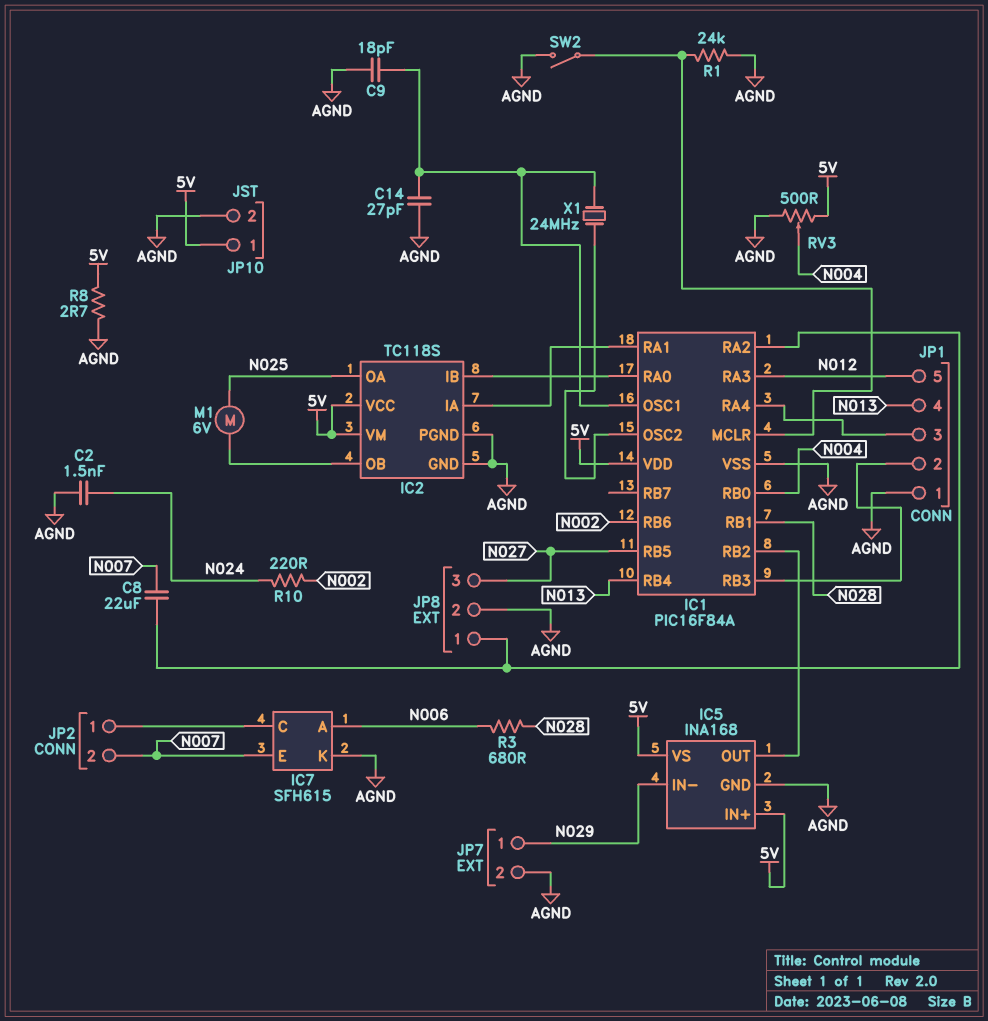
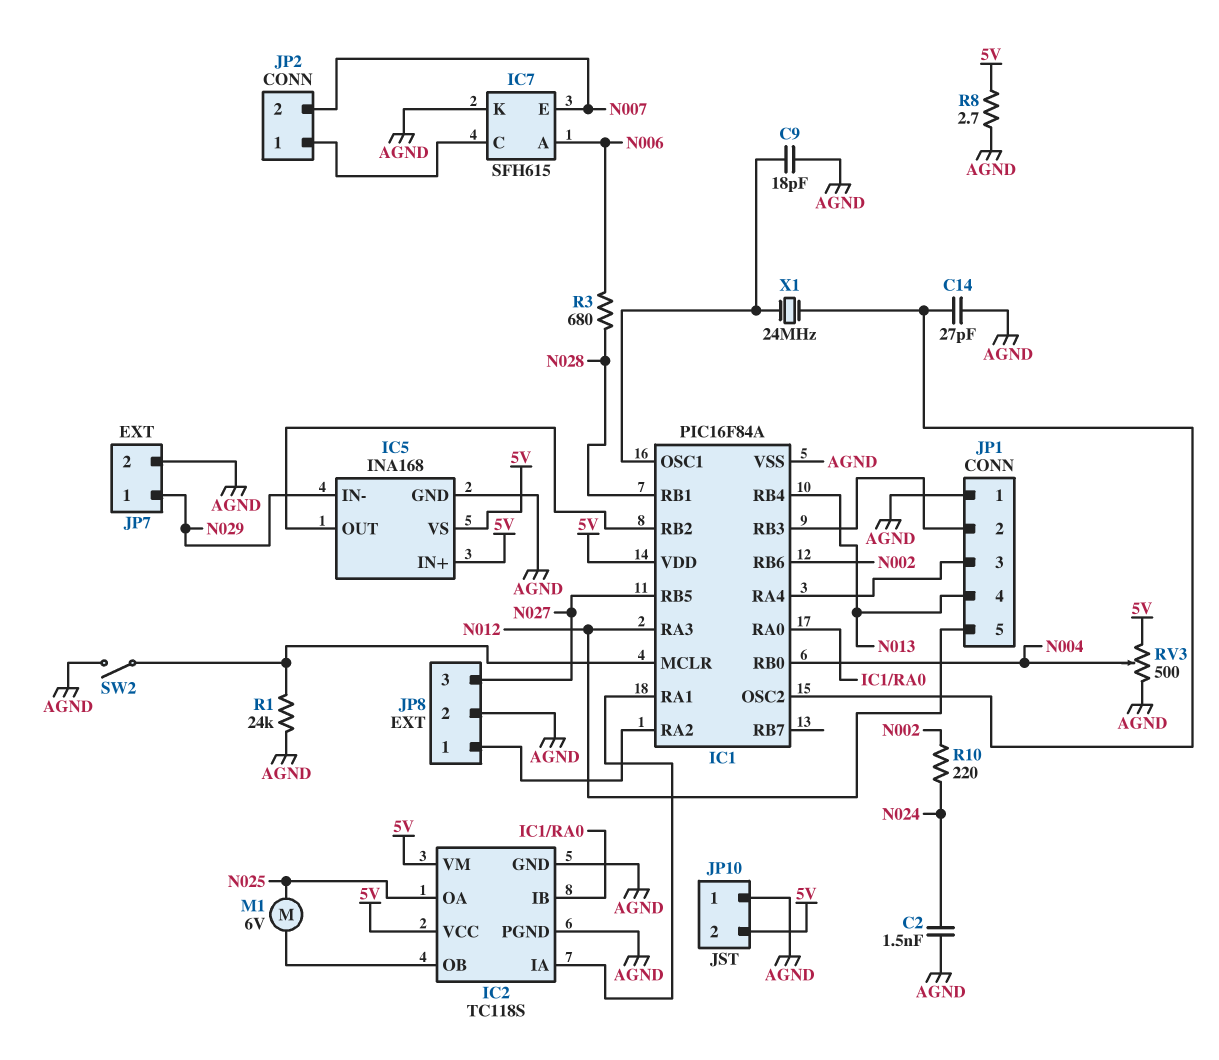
C8: 22uF (IC1/RA2, N007) -> none
C14: 27pF (AGND, IC1/OSC1) -> 27pF (AGND, IC1/OSC2)
JP10 pin 1: 5V -> AGND
JP10 pin 2: AGND -> 5V

